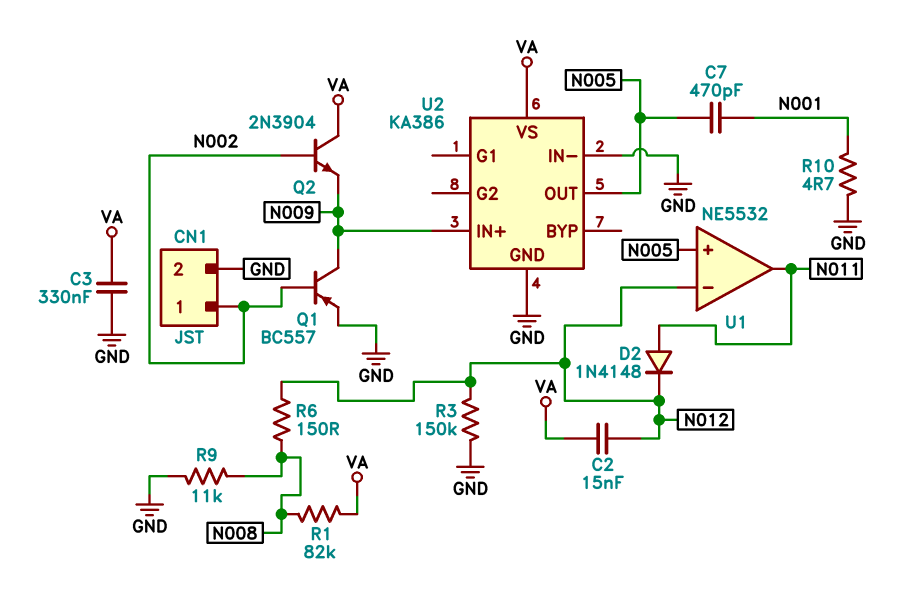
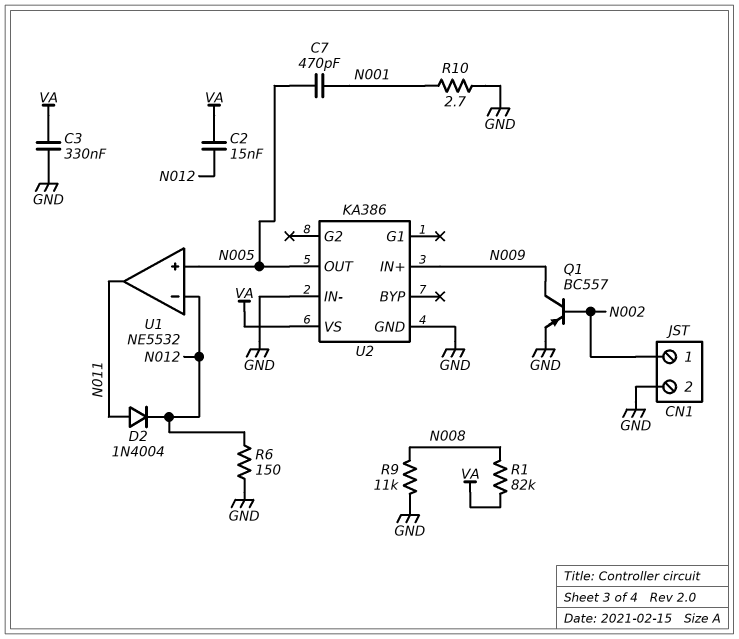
D2: diode 1N4148 (A N011, K N012) -> diode 1N4004 (A N011, K N012)
Q2: NPN 2N3904 (B N002, C VA, E N009) -> none
R3: 150k (GND, N012) -> none
R6: 150 (N008, N012) -> 150 (GND, N012)
R10: 4.7 (GND, N001) -> 2.7 (GND, N001)

